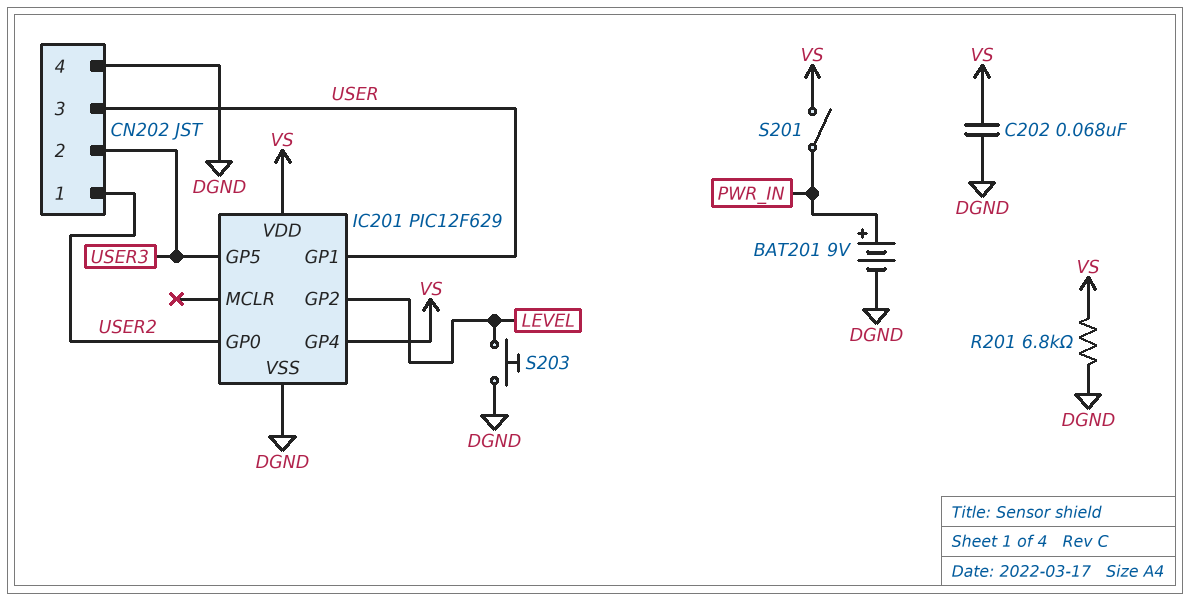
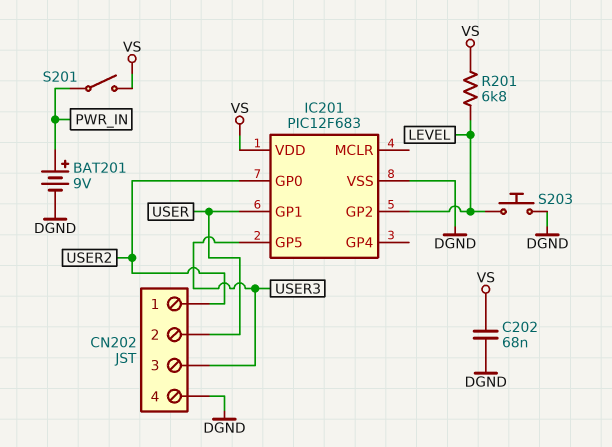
CN202 pin 2: USER3 -> USER
CN202 pin 3: USER -> USER3
IC201: PIC12F629 -> PIC12F683
IC201 pin GP4: VS -> none
R201: 6.8k (DGND, VS) -> 6.8k (LEVEL, VS)

